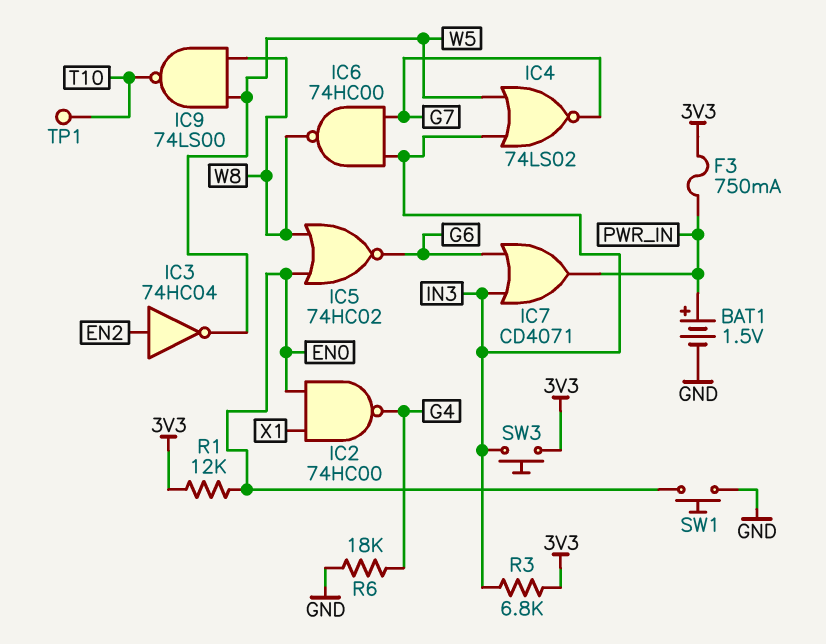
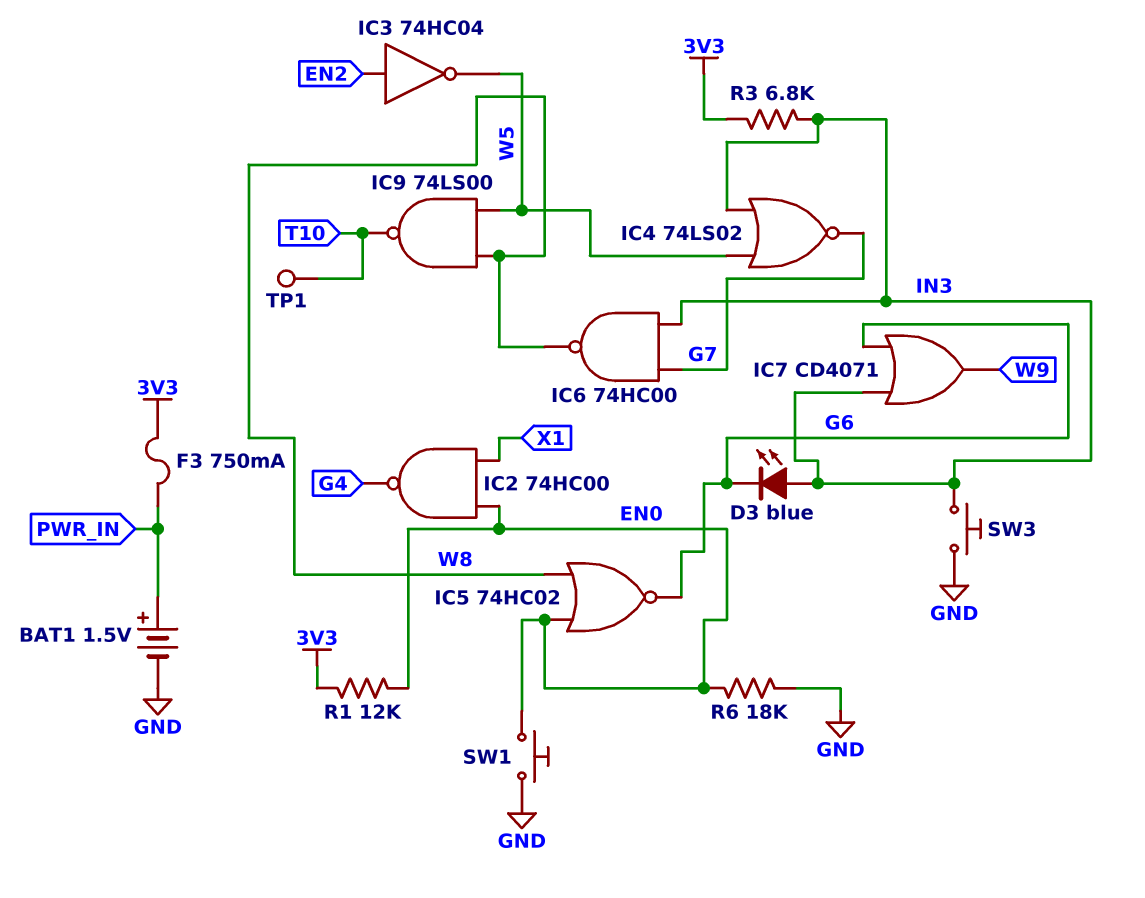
D3: none -> LED blue (A IN3, K G6)
IC7: OR CD4071 (in G6, in IN3, out PWR_IN) -> OR CD4071 (in G6, in IN3, out W9)
R6: 18k (G4, GND) -> 18k (EN0, GND)
SW3: button (3V3, IN3) -> button (GND, IN3)

